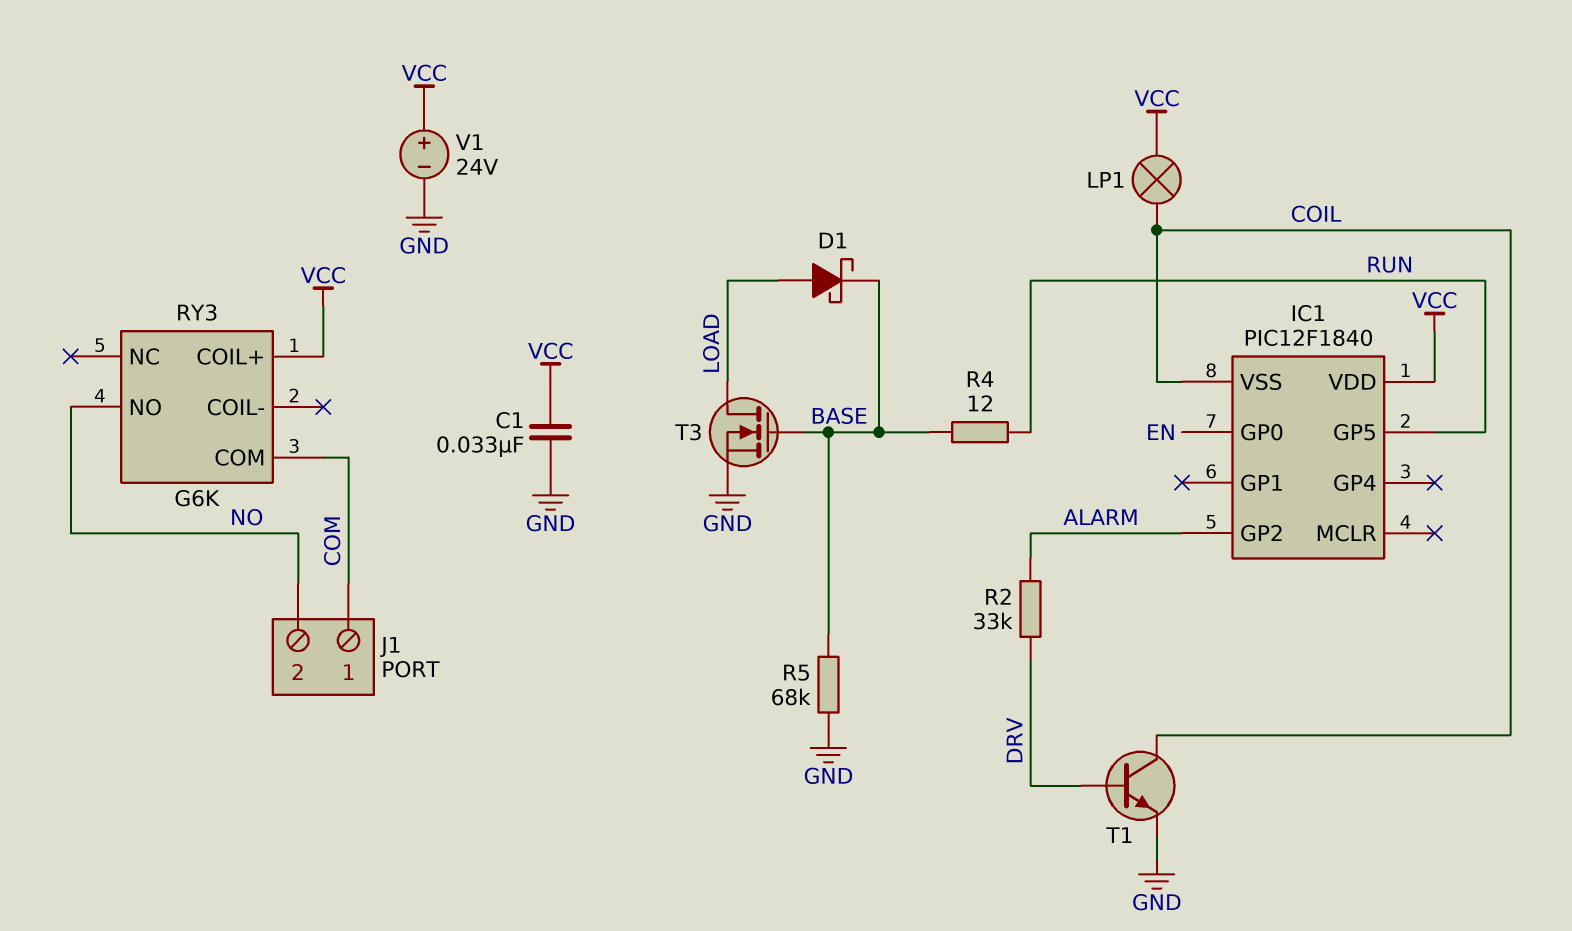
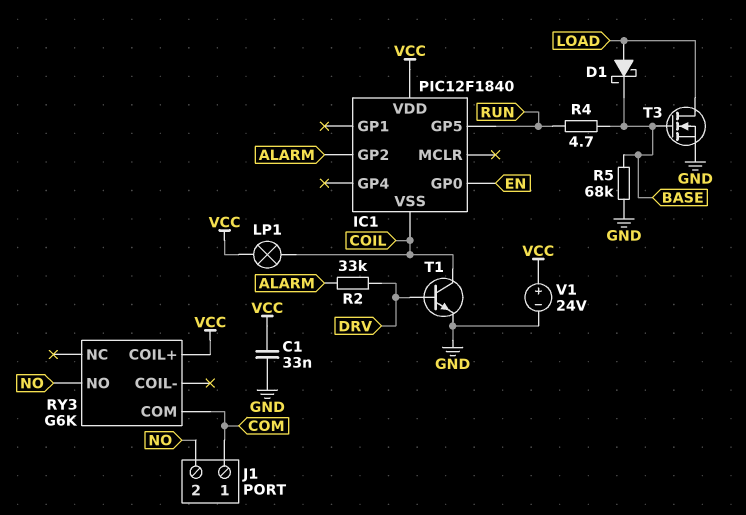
R4: 12 (BASE, RUN) -> 4.7 (BASE, RUN)

